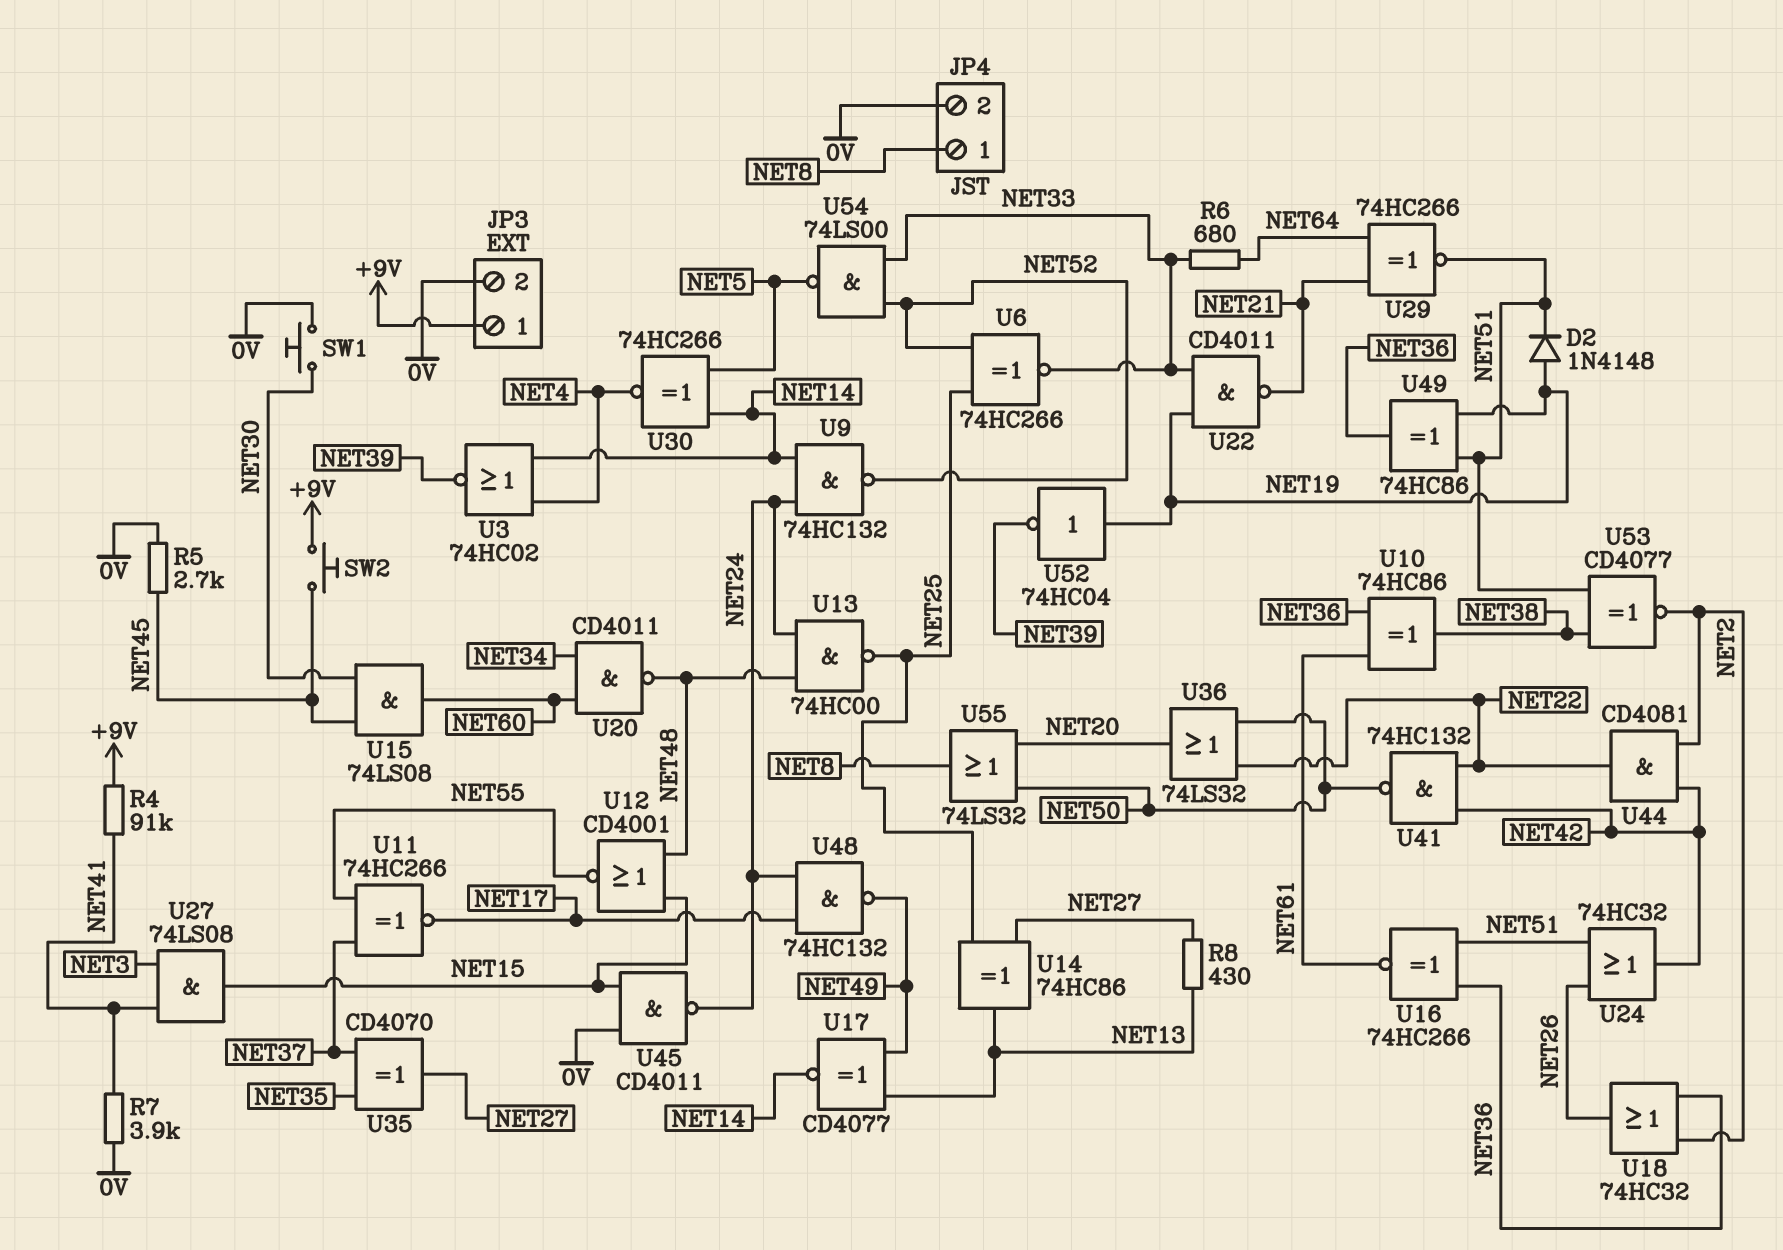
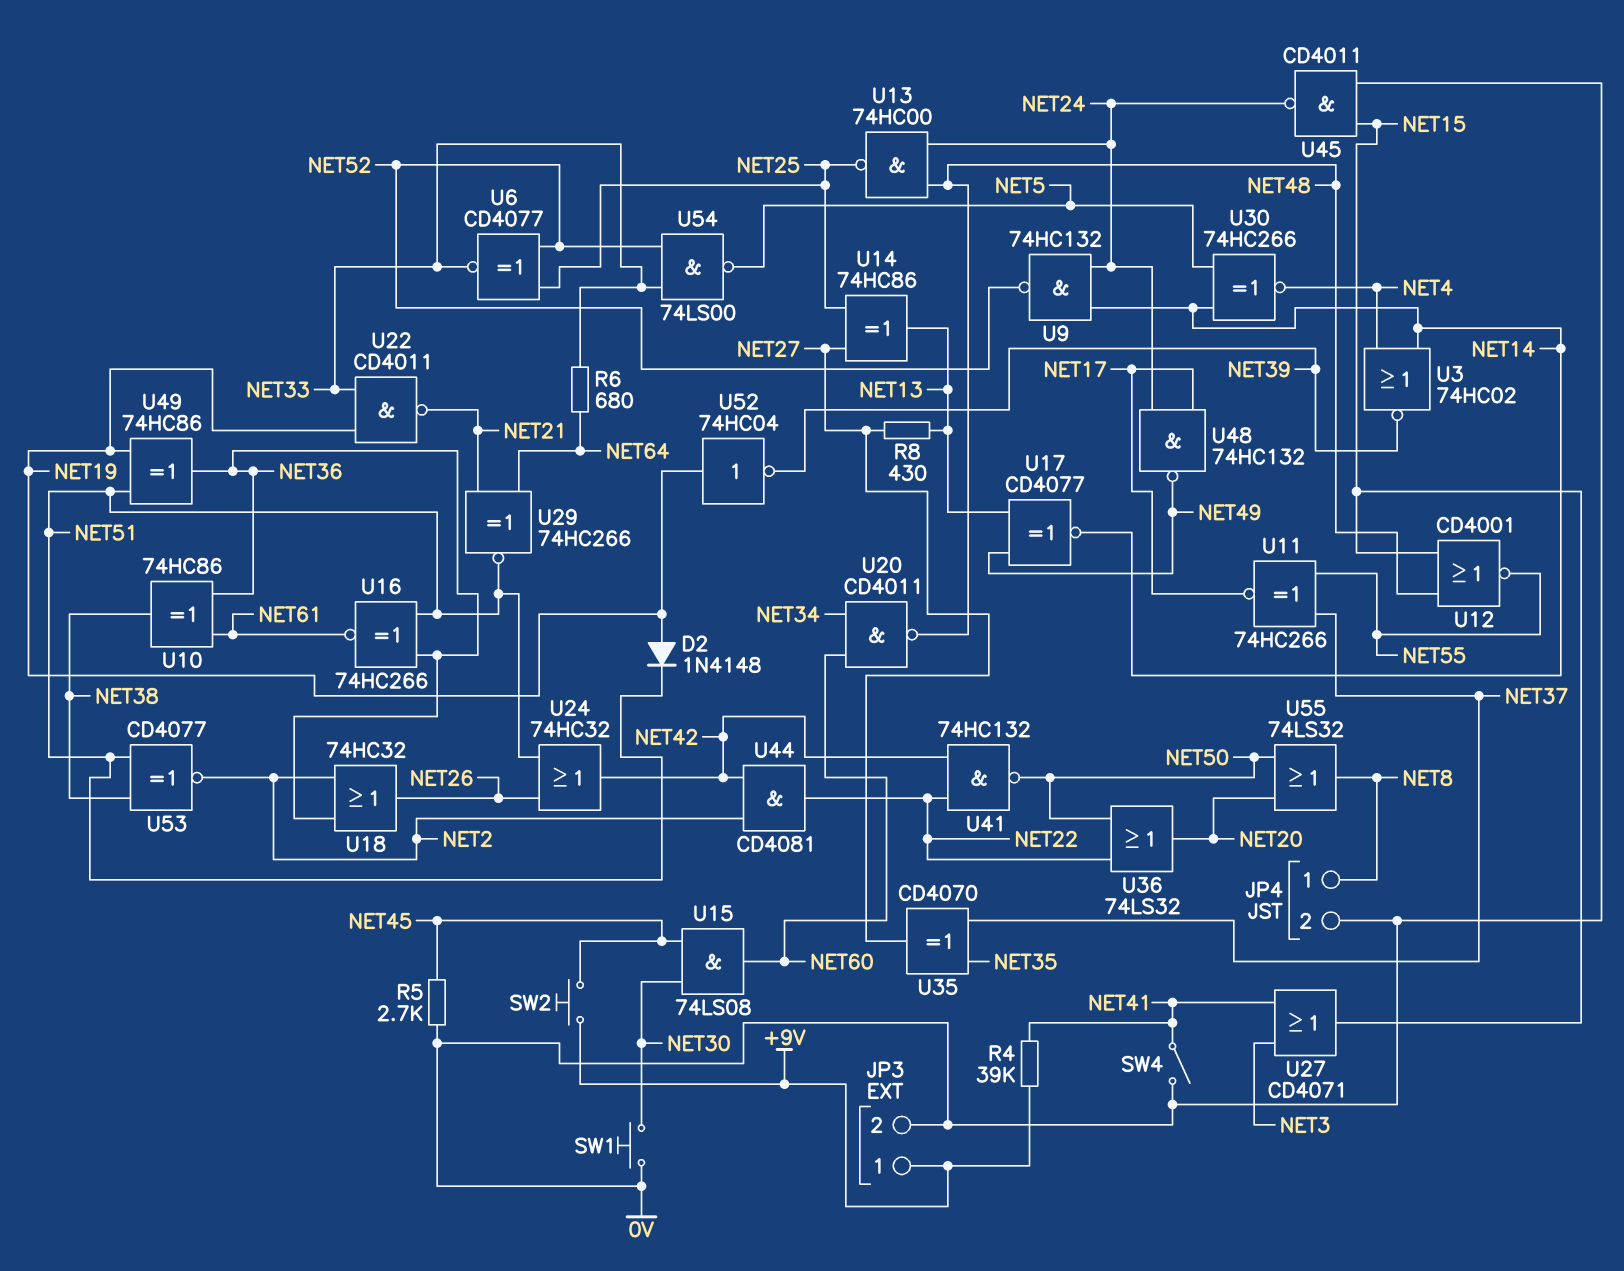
R4: 91k (+9V, NET41) -> 39k (+9V, NET41)
R7: 3.9k (0V, NET41) -> none
SW4: none -> switch (0V, NET41)
U6: XNOR 74HC266 (in NET25, in NET52, out NET33) -> XNOR CD4077 (in NET25, in NET52, out NET33)
U27: AND 74LS08 (in NET3, in NET41, out NET15) -> OR CD4071 (in NET3, in NET41, out NET15)

